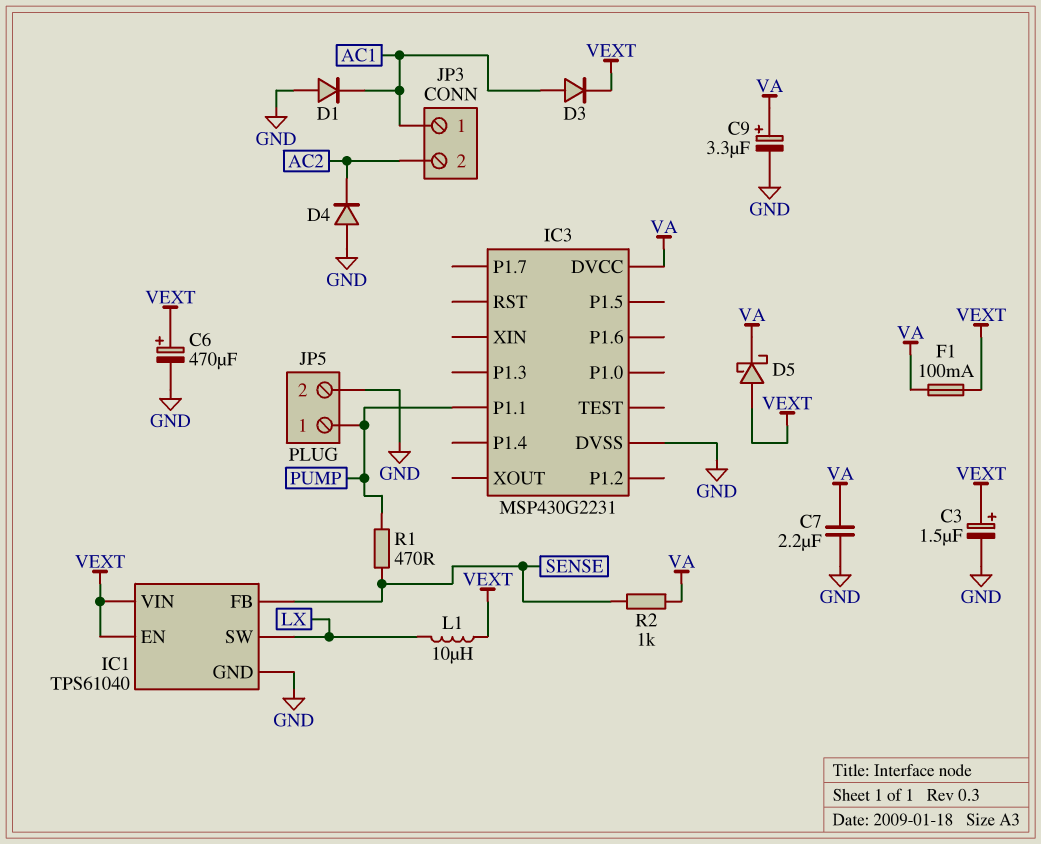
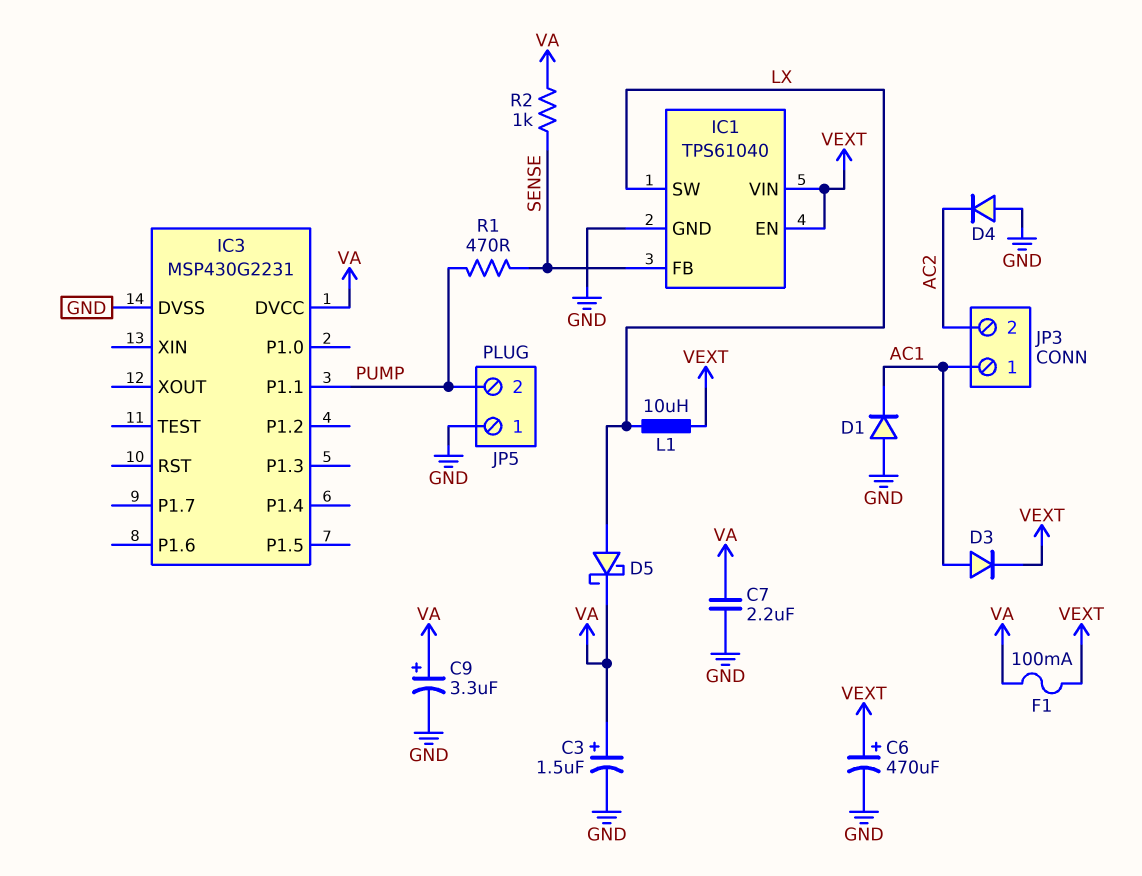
C3: 1.5uF (plus VEXT, minus GND) -> 1.5uF (plus VA, minus GND)
D5: schottky (A VEXT, K VA) -> schottky (A LX, K VA)
JP5 pin 1: PUMP -> GND
JP5 pin 2: GND -> PUMP

